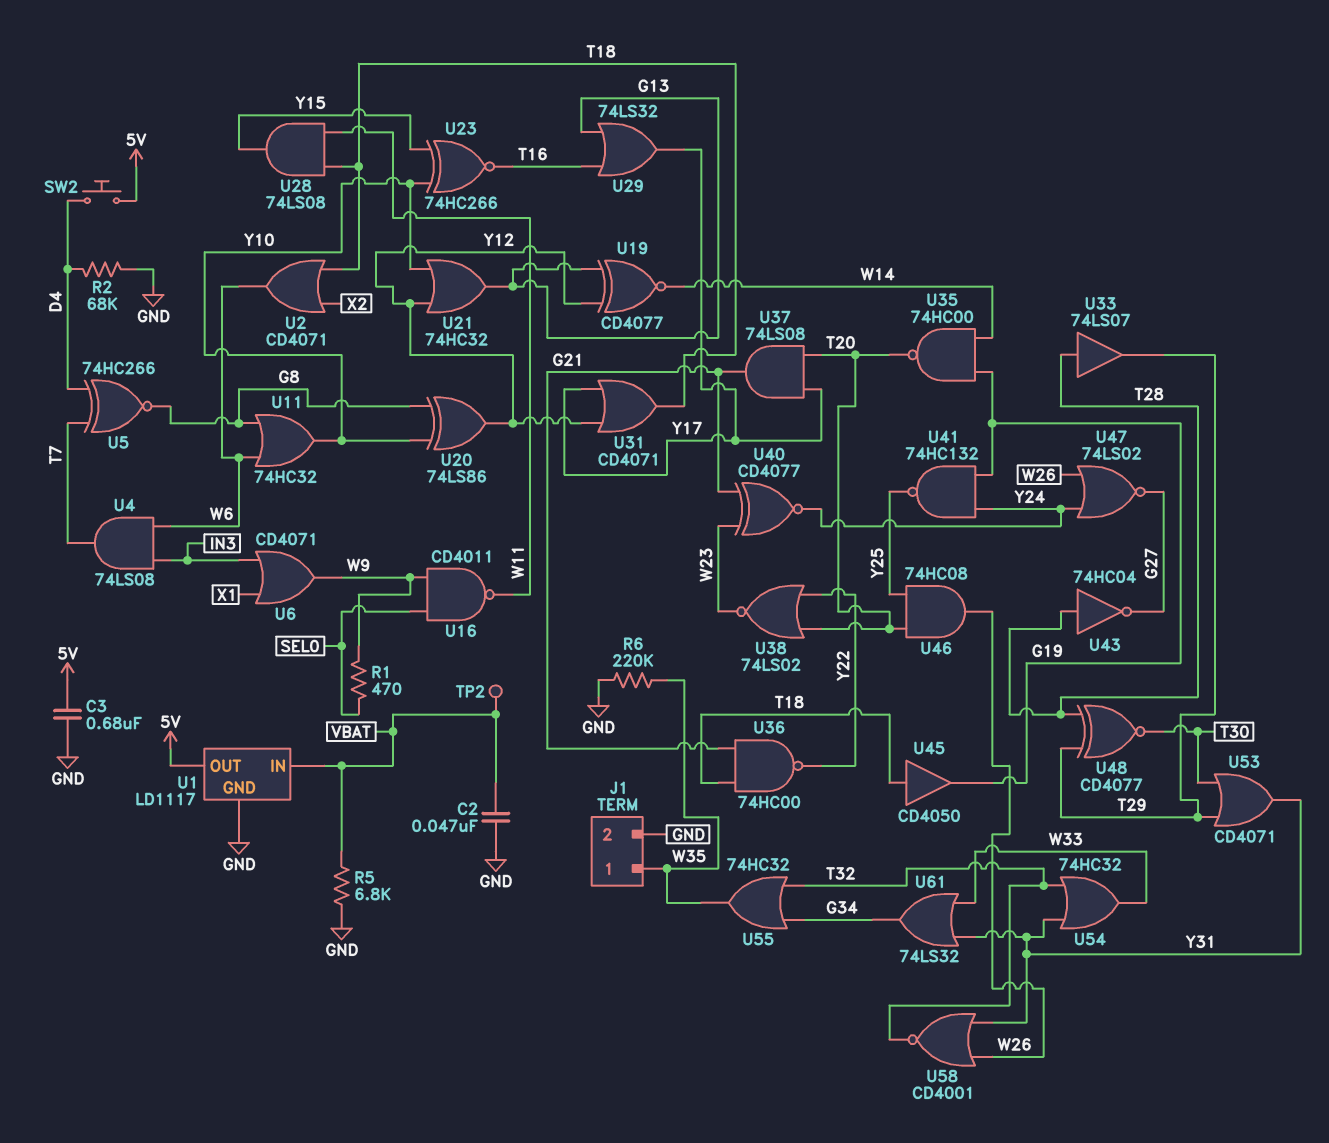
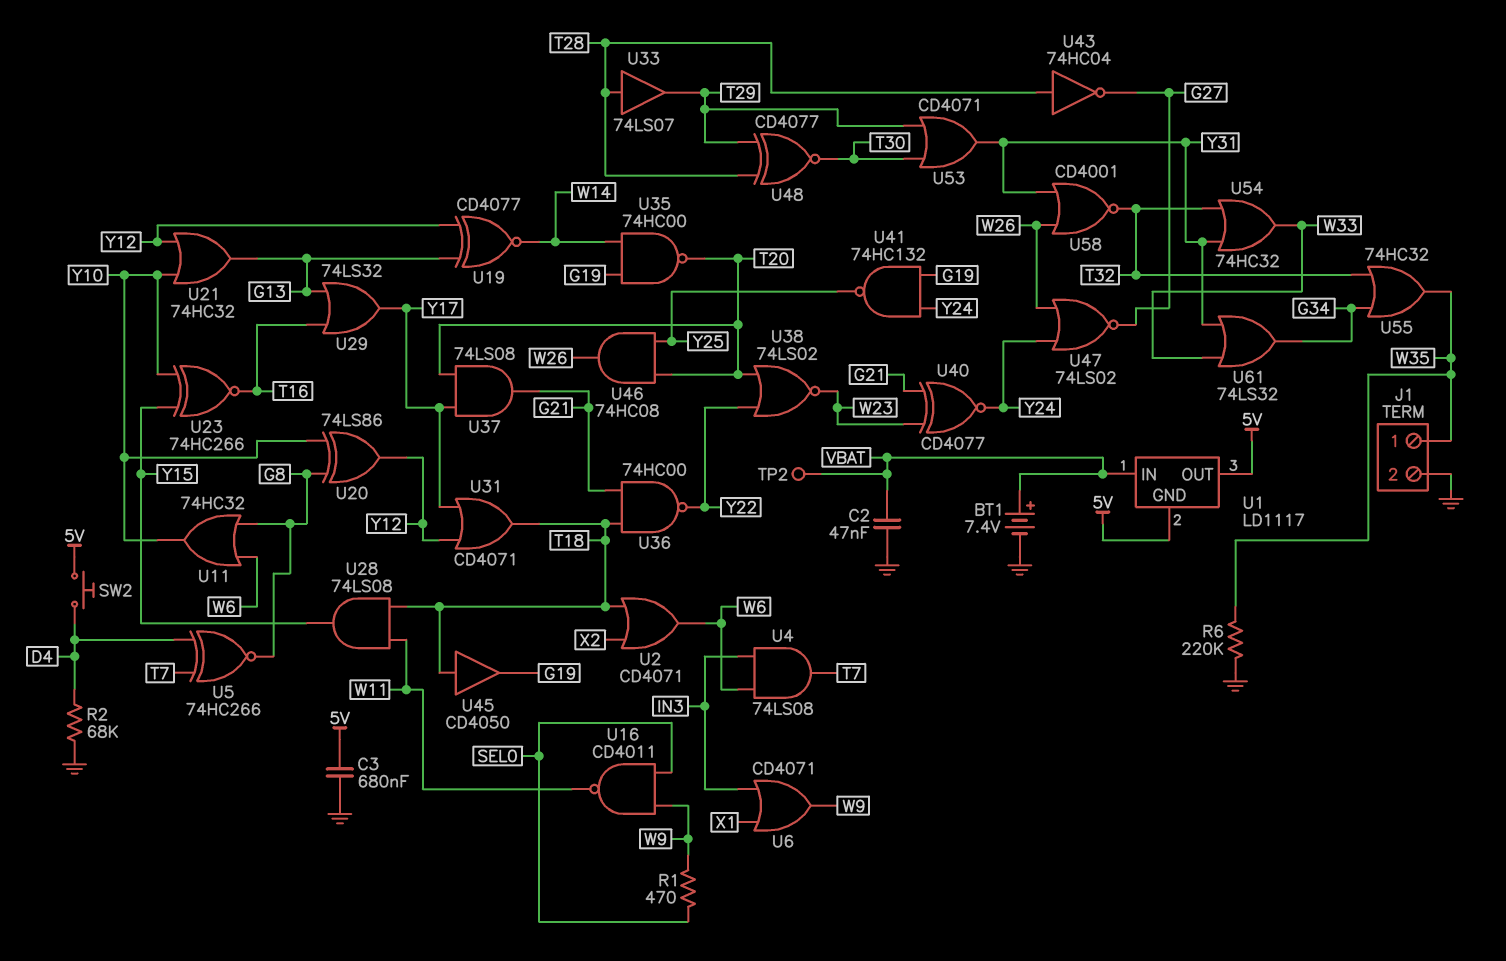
BT1: none -> 7.4V (plus VBAT, minus GND)
R5: 6.8k (GND, VBAT) -> none
U1 pin GND: GND -> 5V

